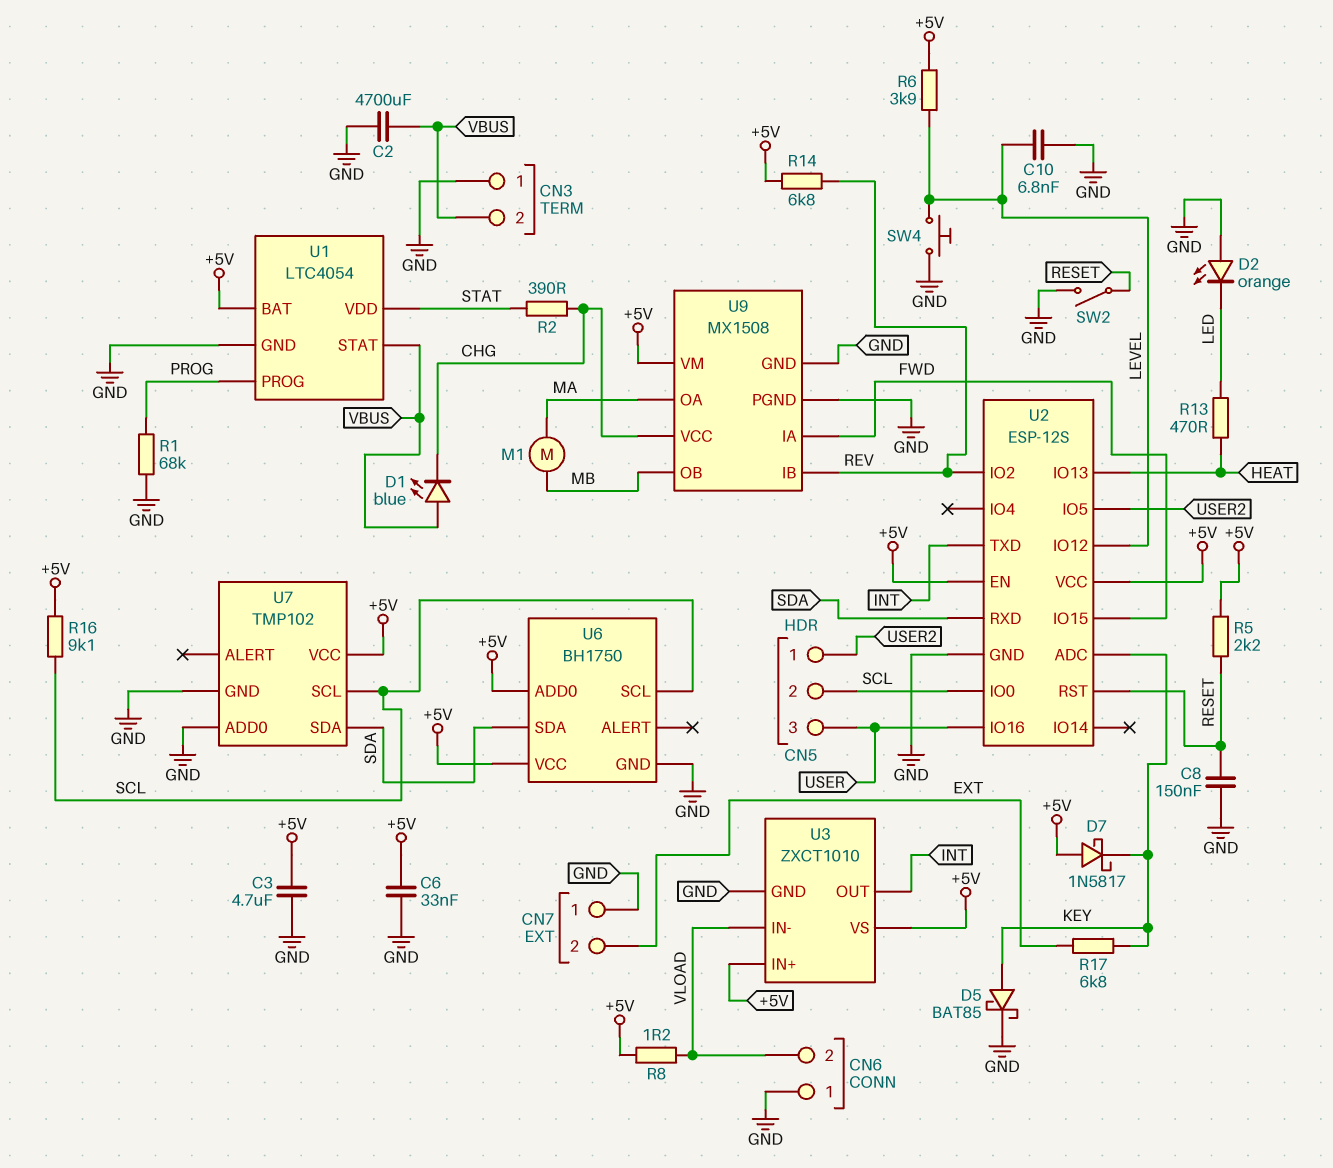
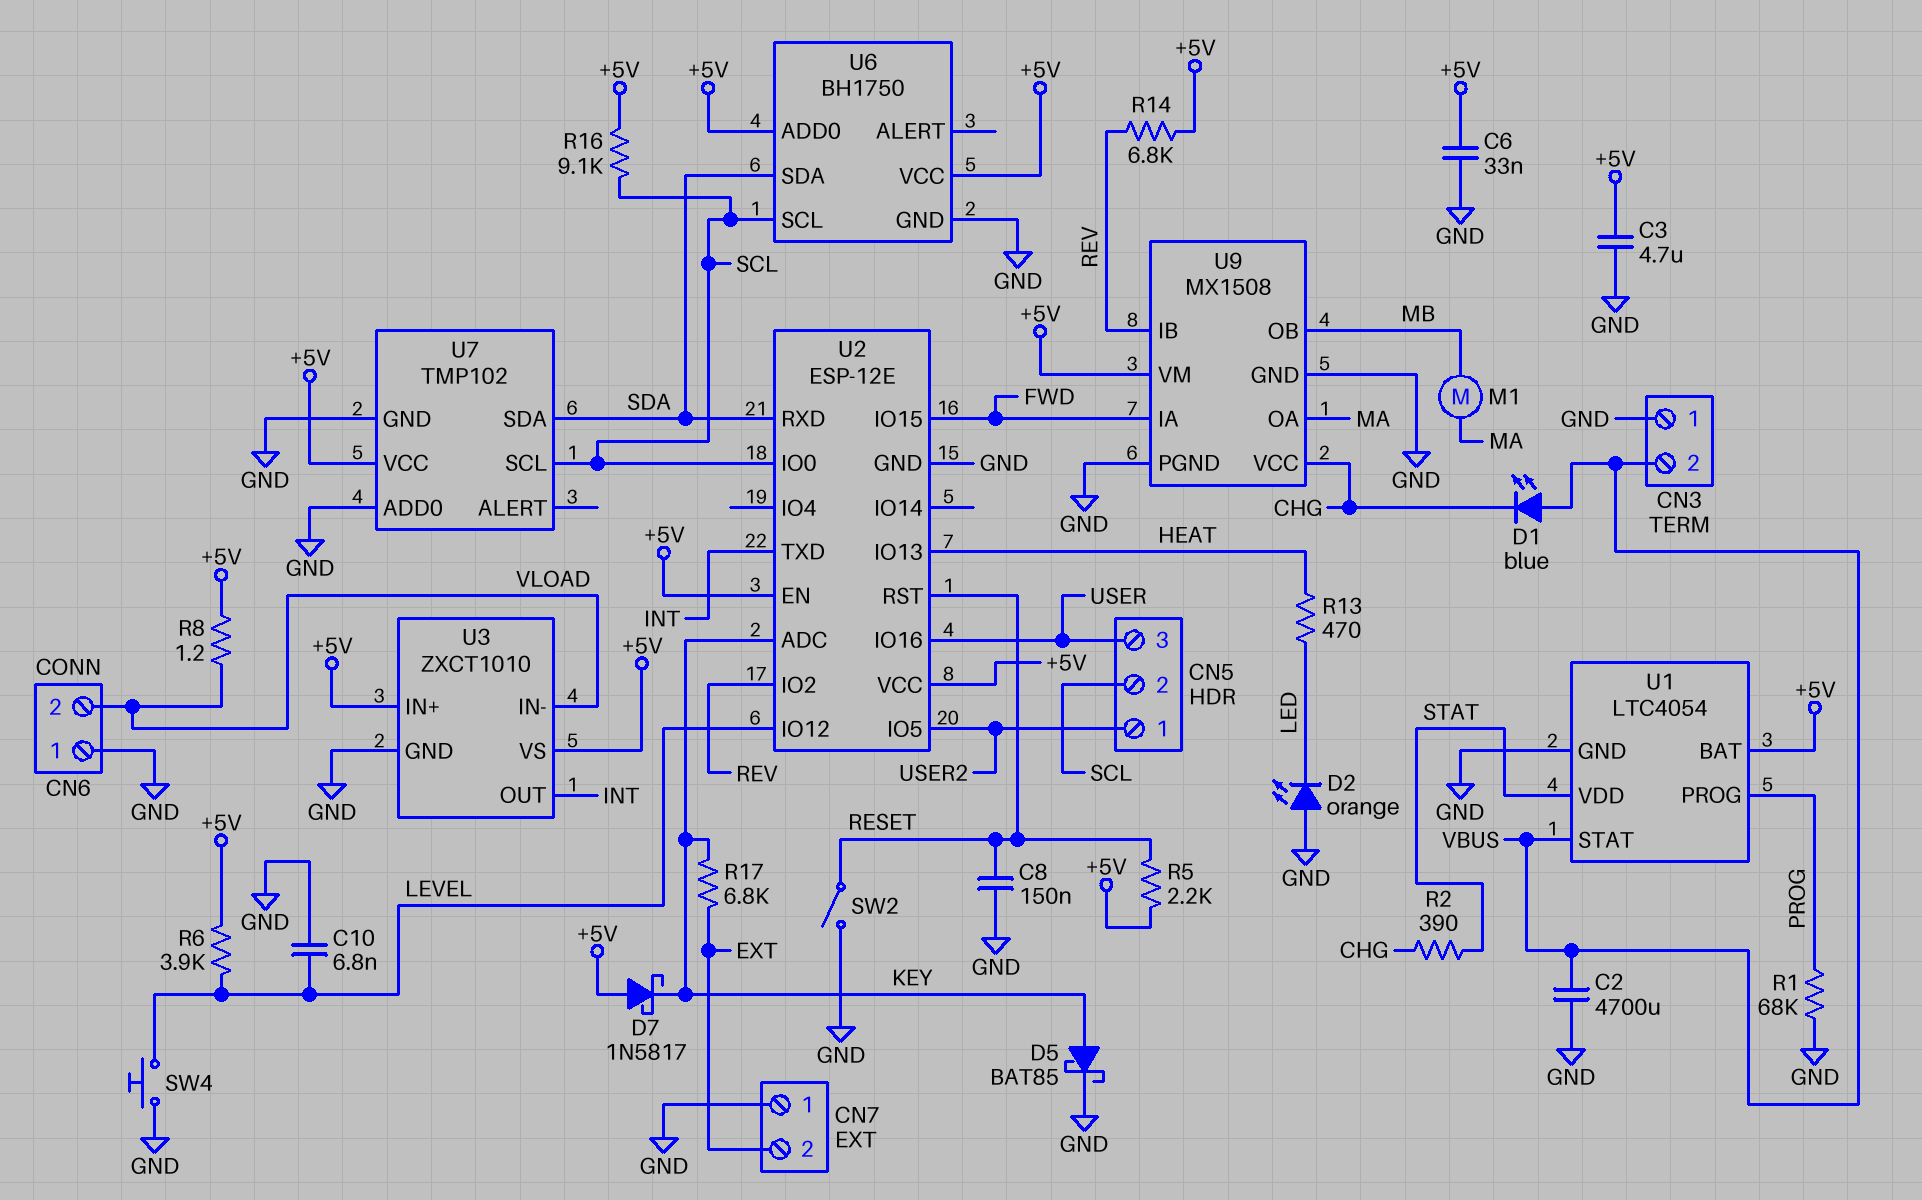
U2: ESP-12S -> ESP-12E

